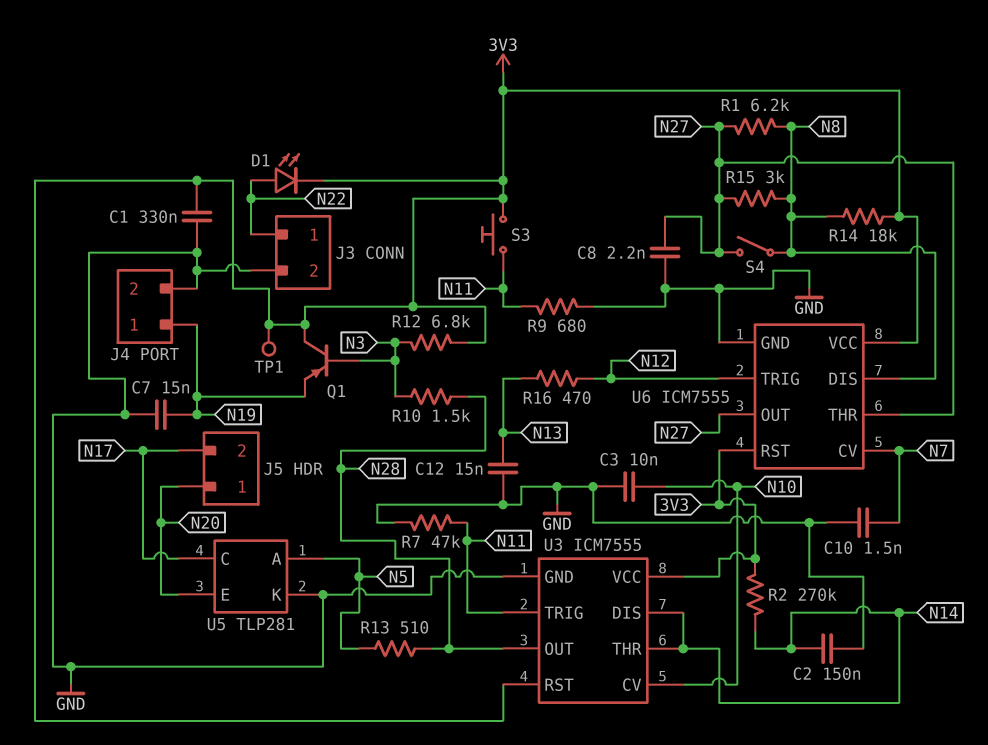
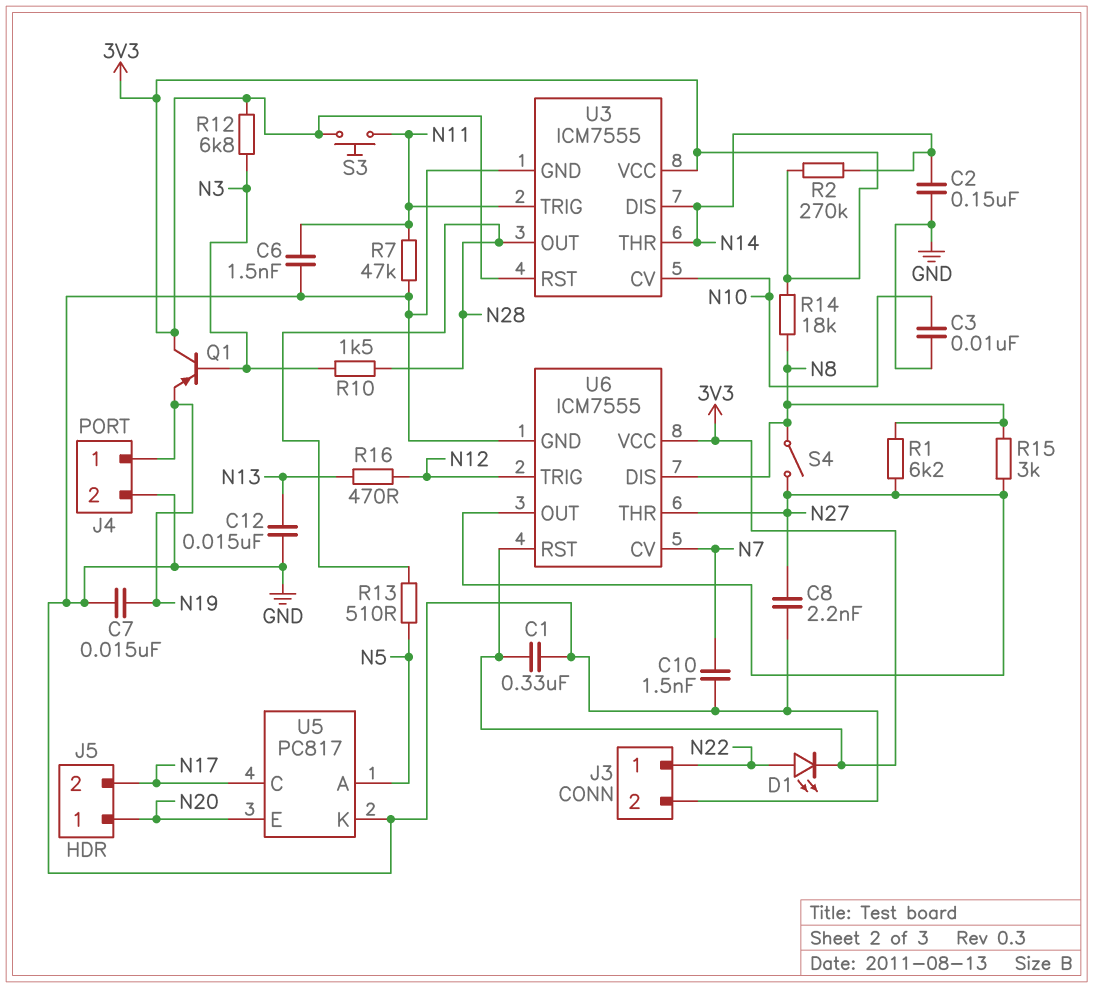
C6: none -> 1.5nF (GND, N11)
R9: 680 (GND, N11) -> none
TP1: test point (3V3) -> none
U5: TLP281 -> PC817

